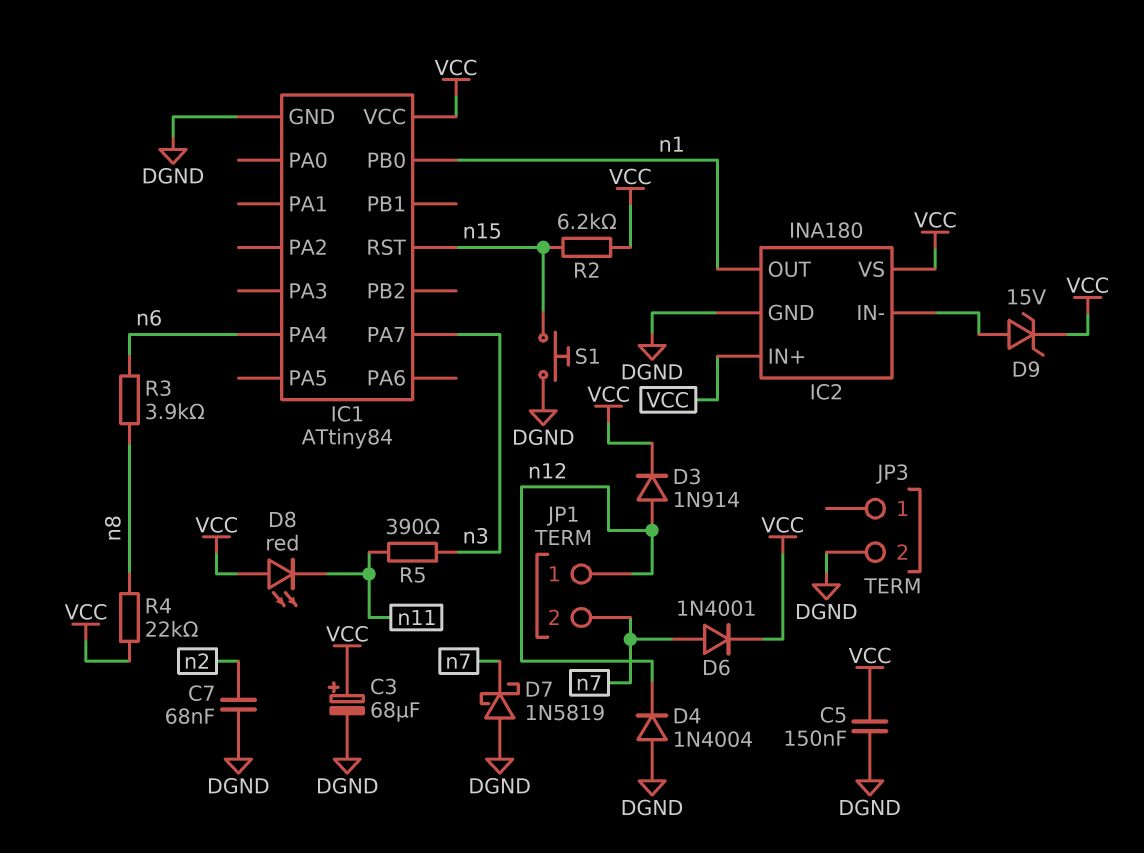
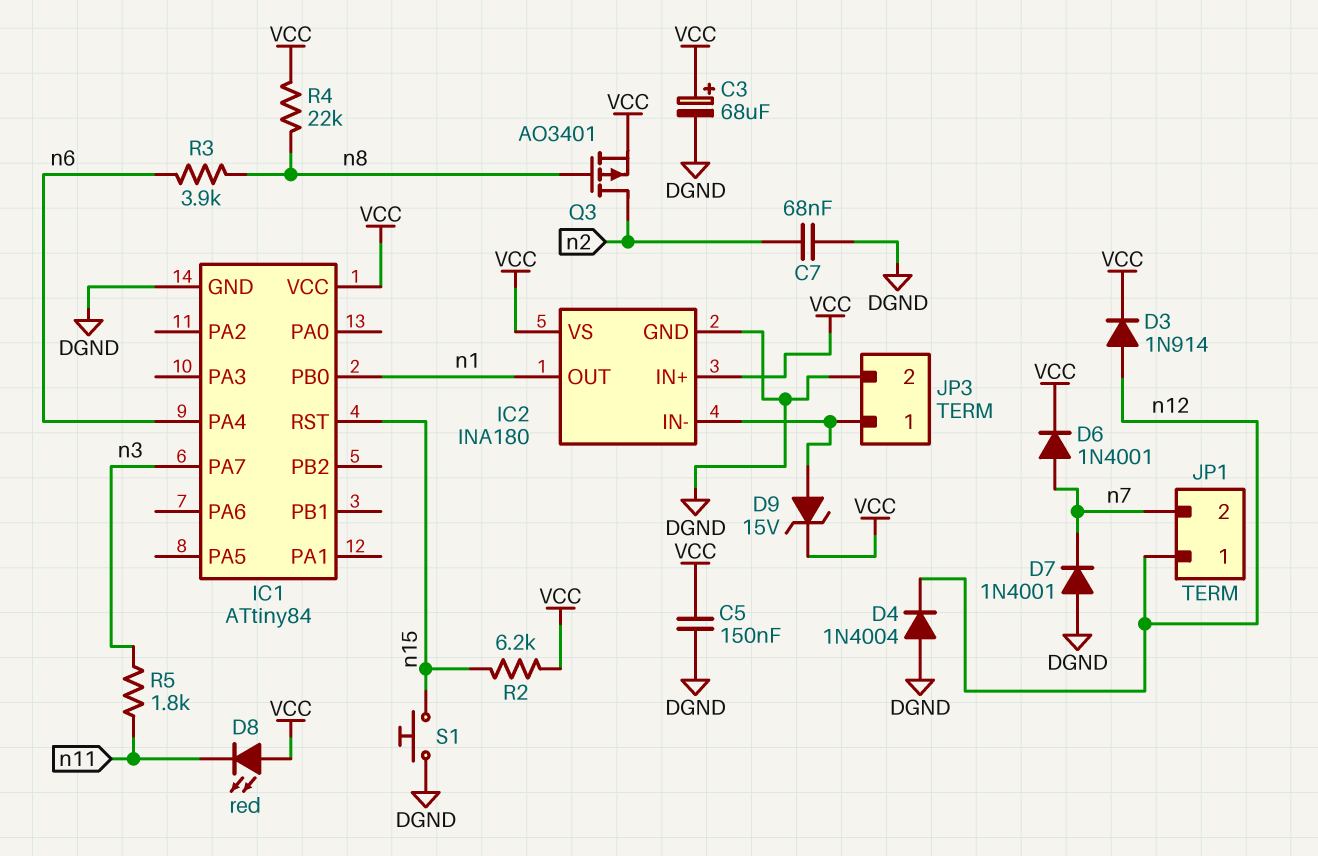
D7: schottky 1N5819 (A DGND, K n7) -> diode 1N4001 (A DGND, K n7)
JP3 pin 1: none -> IC2/IN-
Q3: none -> PMOS AO3401 (G n8, D n2, S VCC)
R5: 390 (n3, n11) -> 1.8k (n3, n11)

